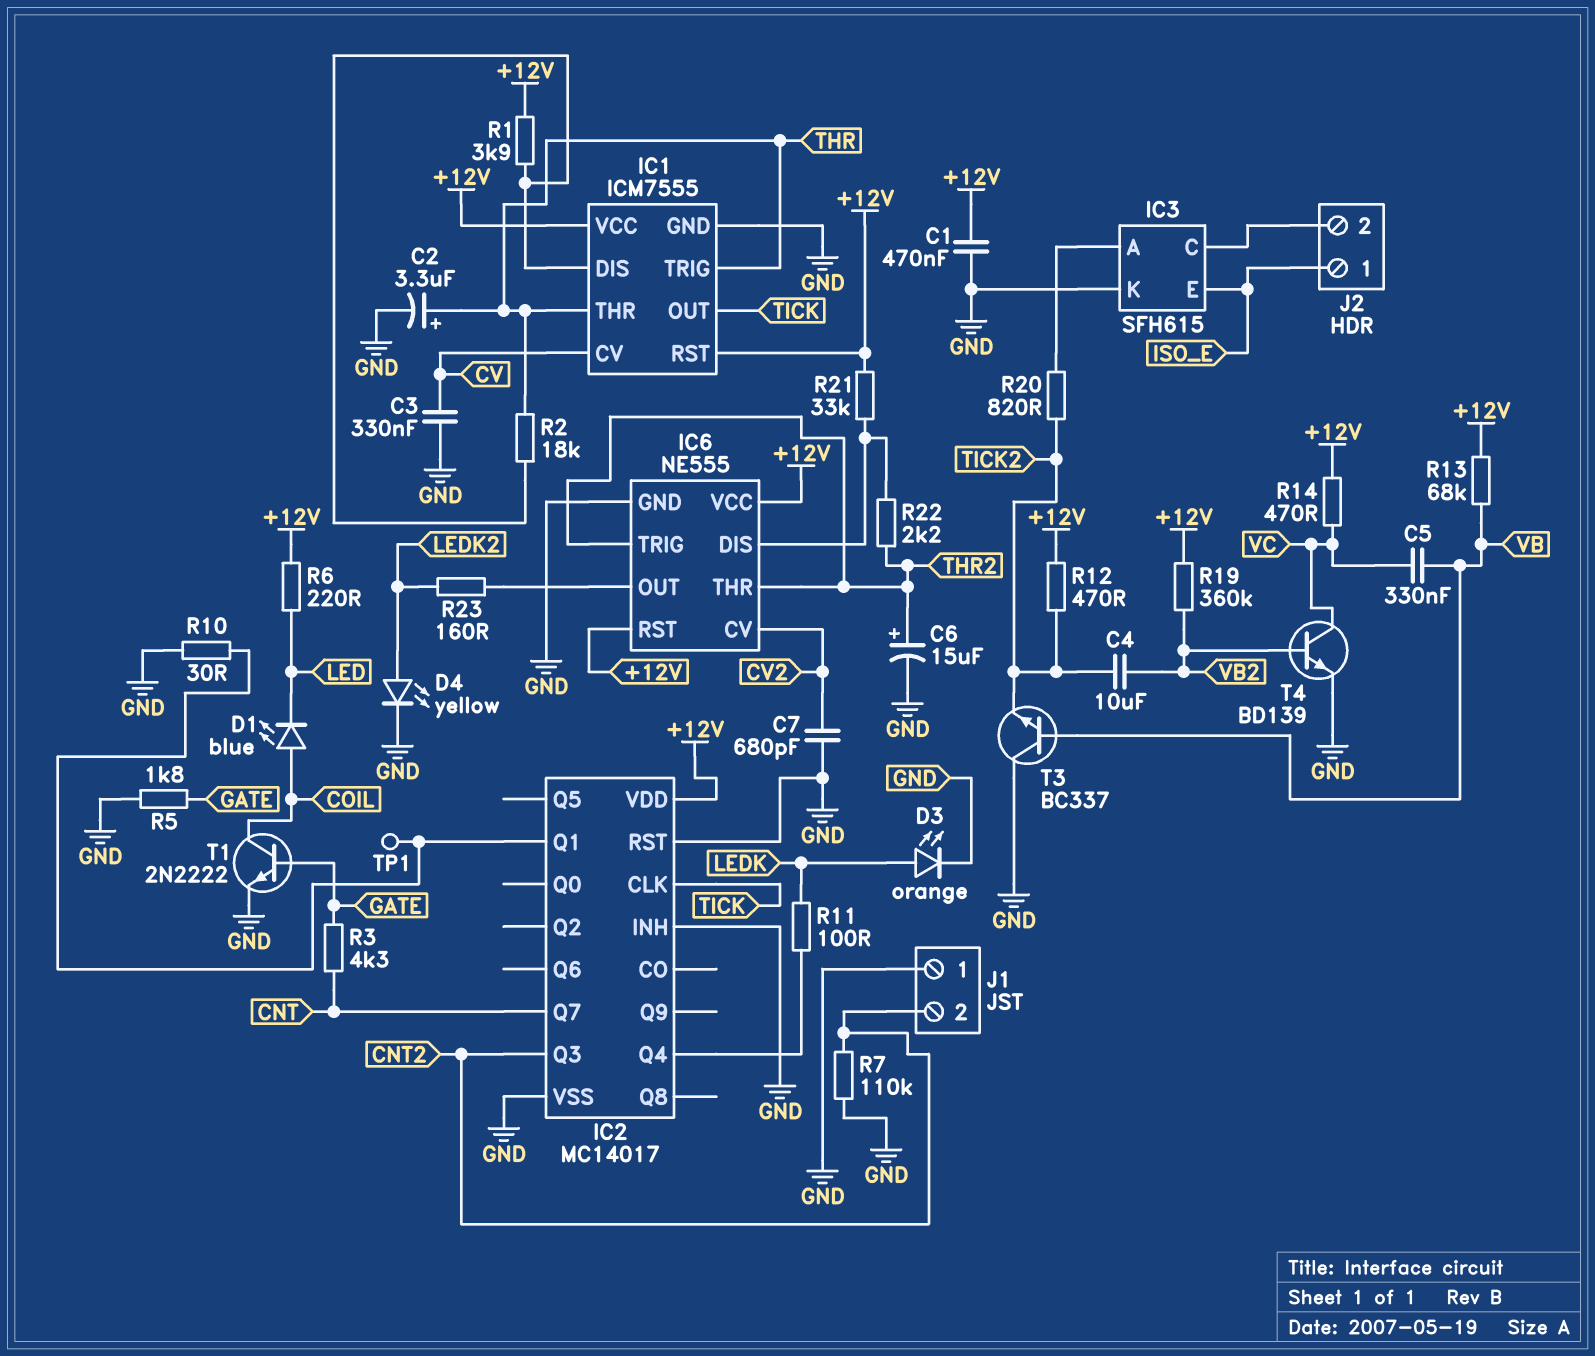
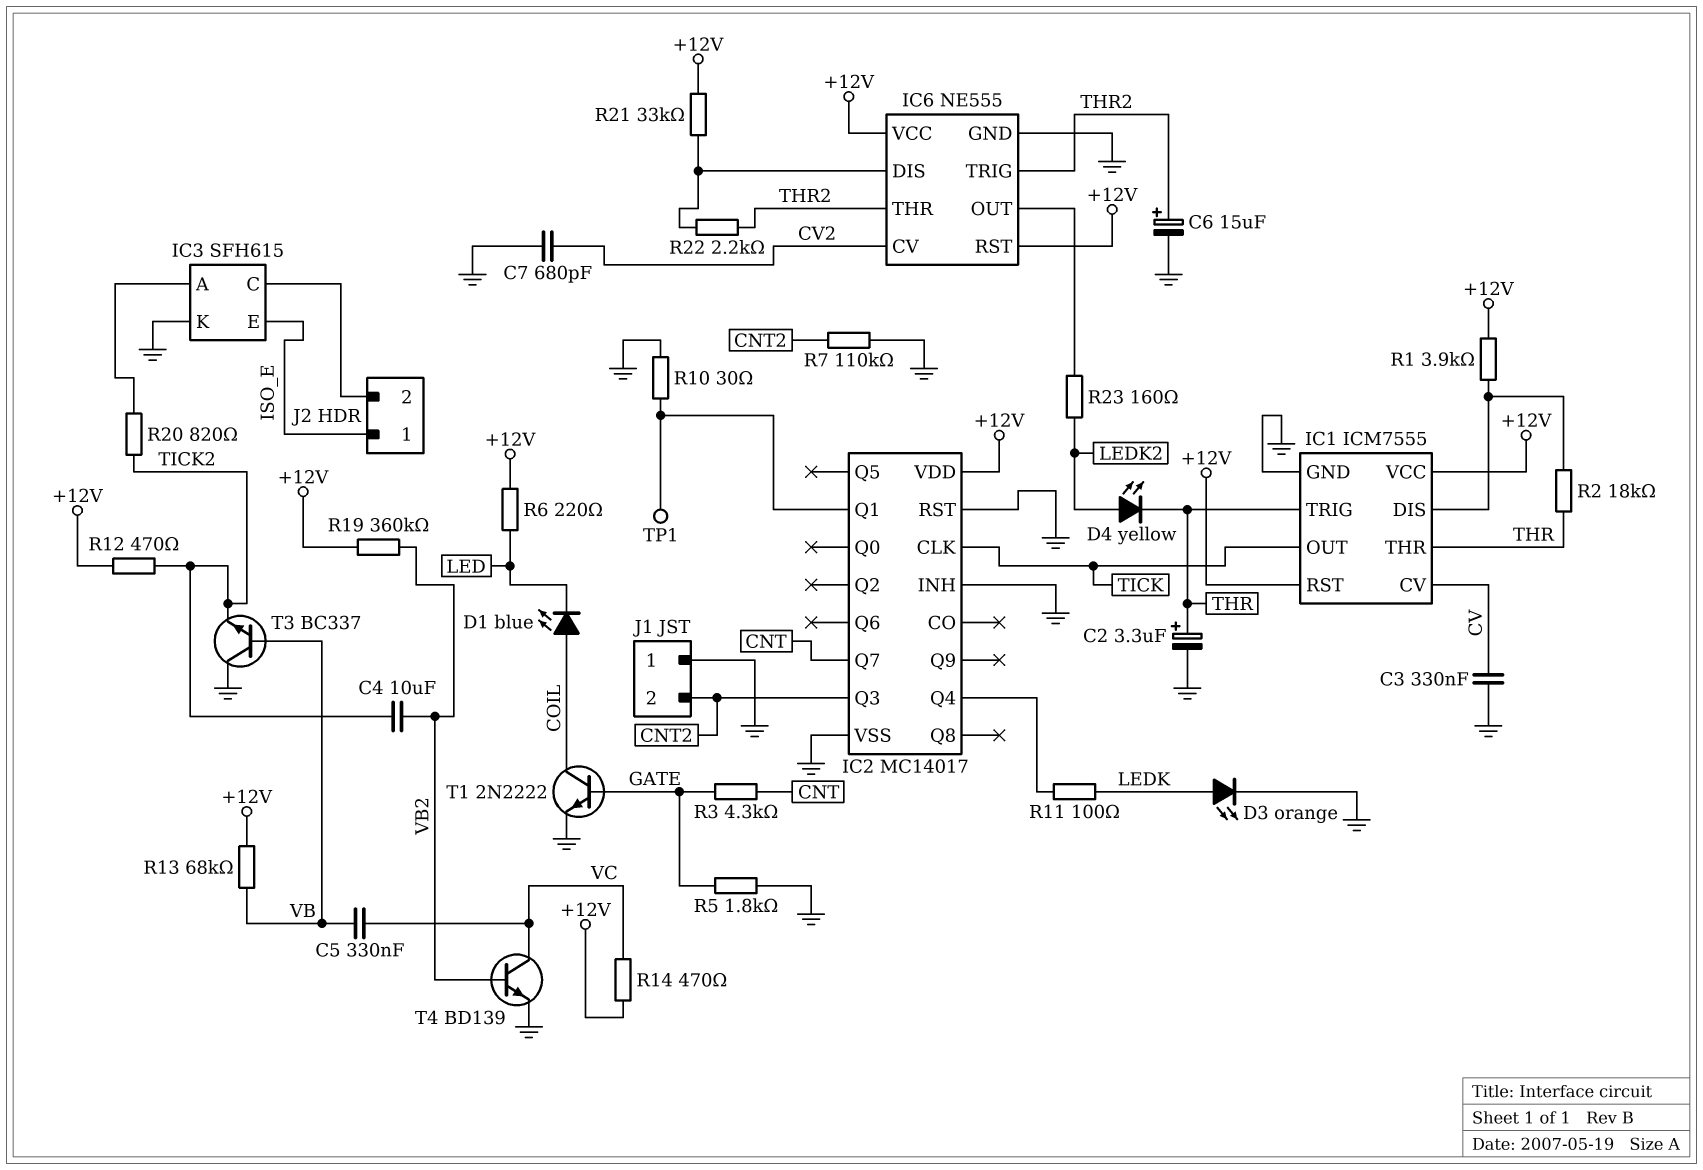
C1: 470nF (+12V, GND) -> none
D4: LED yellow (A LEDK2, K GND) -> LED yellow (A LEDK2, K THR)

